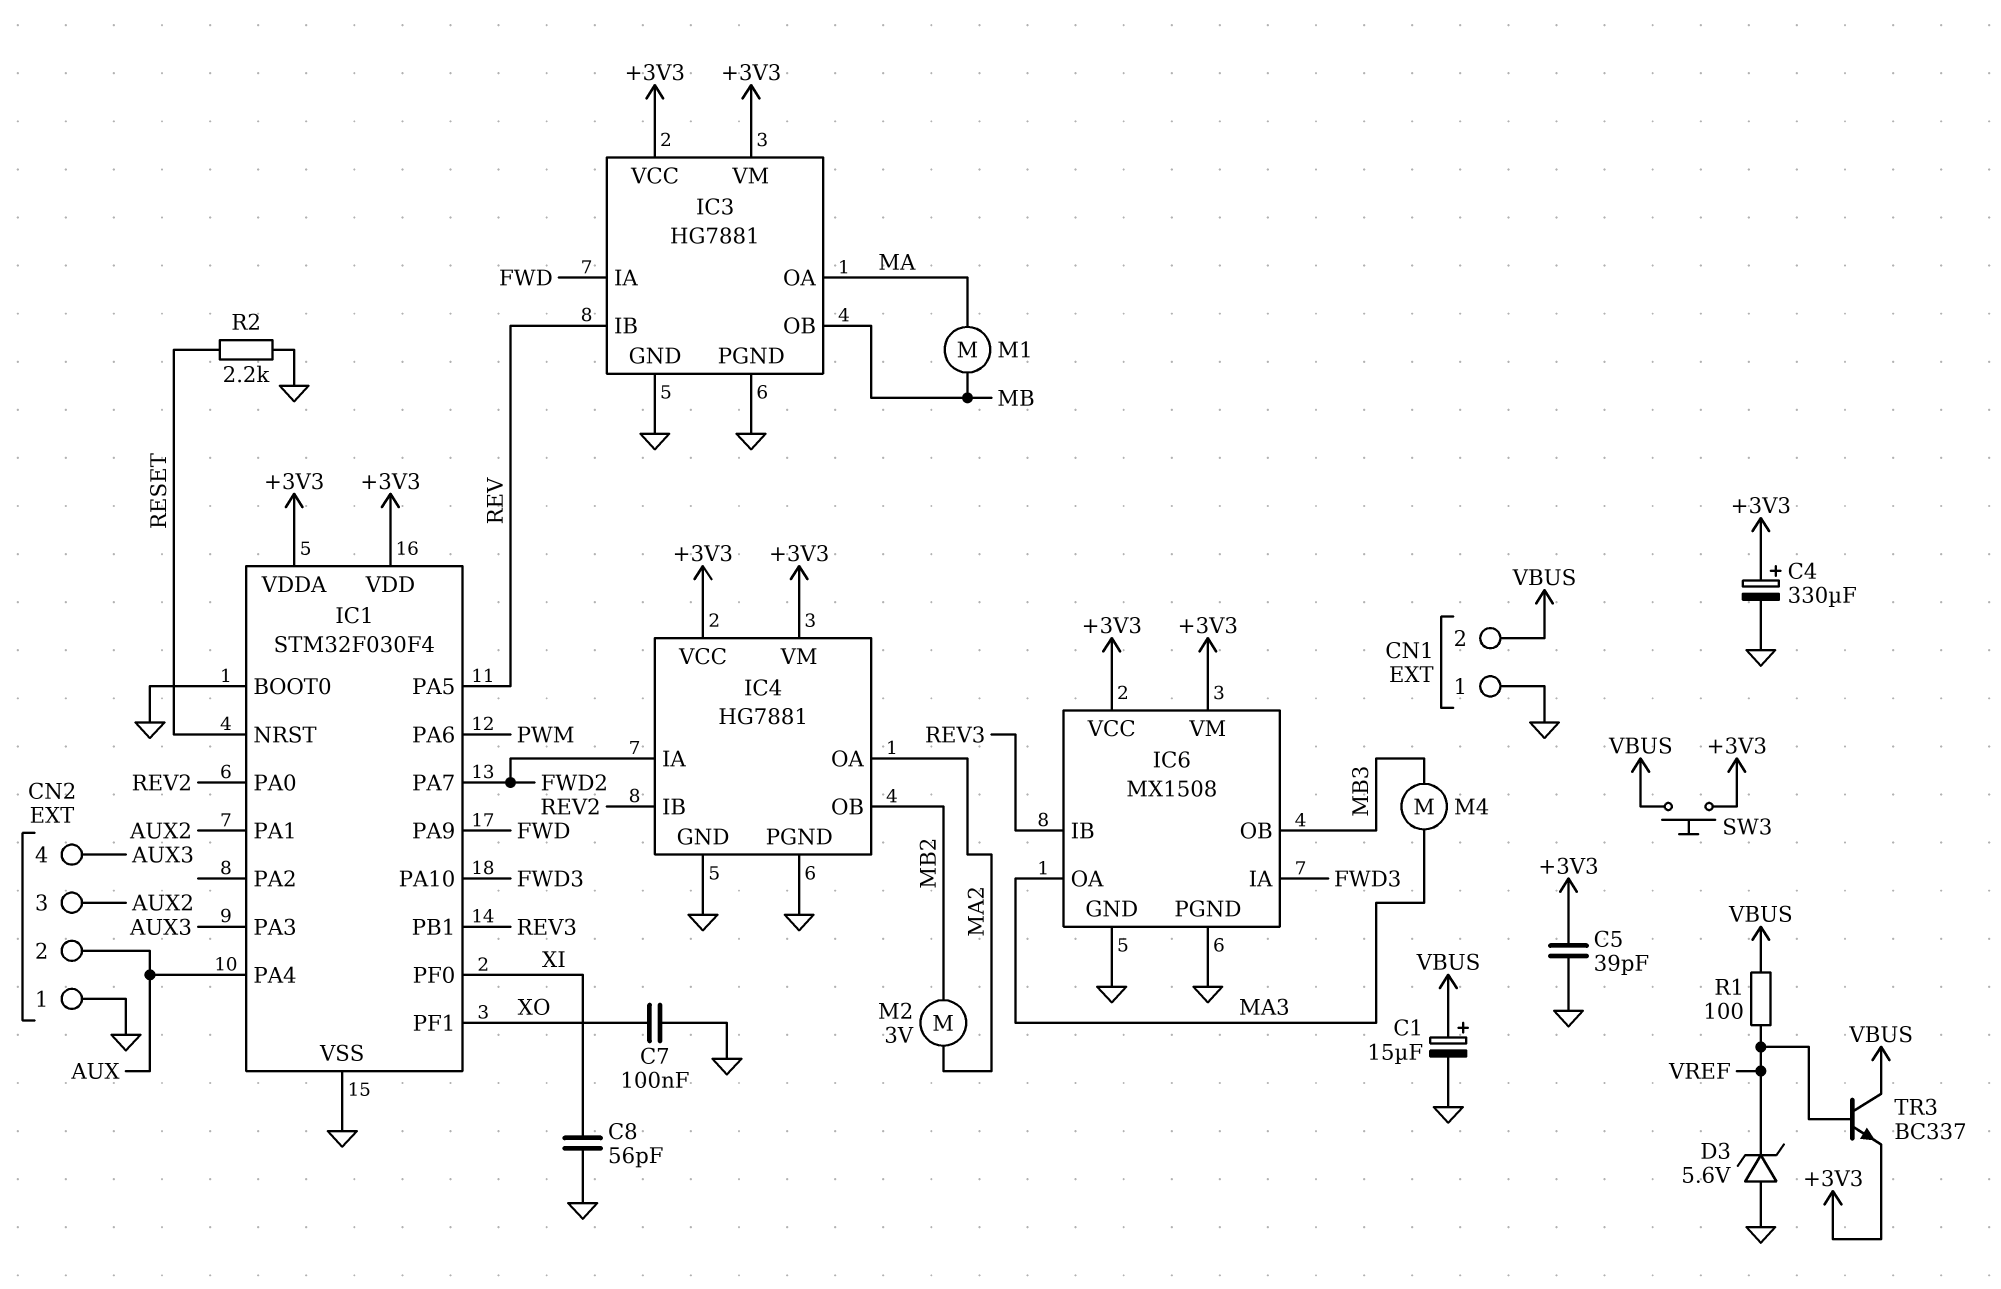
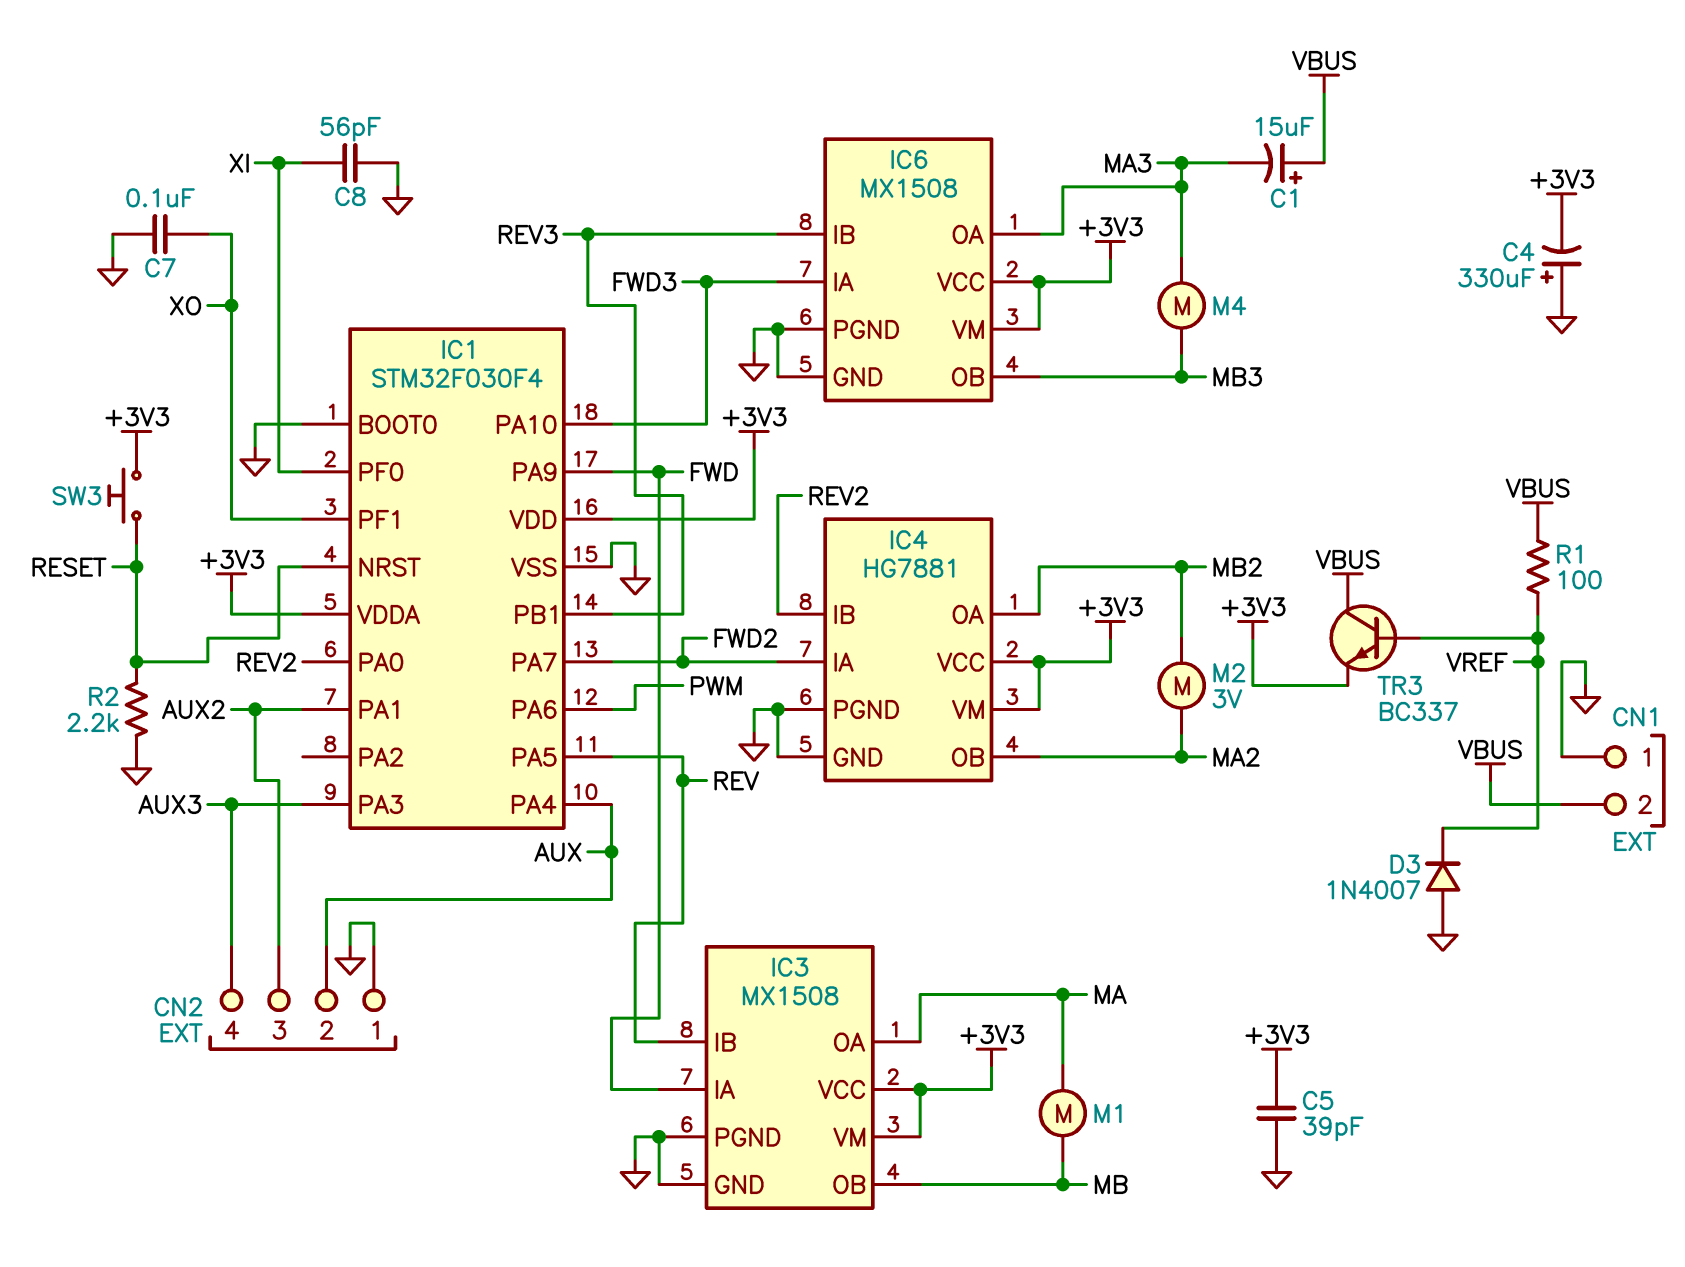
C1: 15uF (plus VBUS, minus GND) -> 15uF (plus VBUS, minus MA3)
C4: 330uF (plus +3V3, minus GND) -> 330uF (plus GND, minus +3V3)
D3: zener 5.6V (A GND, K VREF) -> diode 1N4007 (A GND, K VREF)
IC3: HG7881 -> MX1508
IC4 pin OA: MA2 -> MB2
IC4 pin OB: MB2 -> MA2
SW3: button (+3V3, VBUS) -> button (+3V3, RESET)

